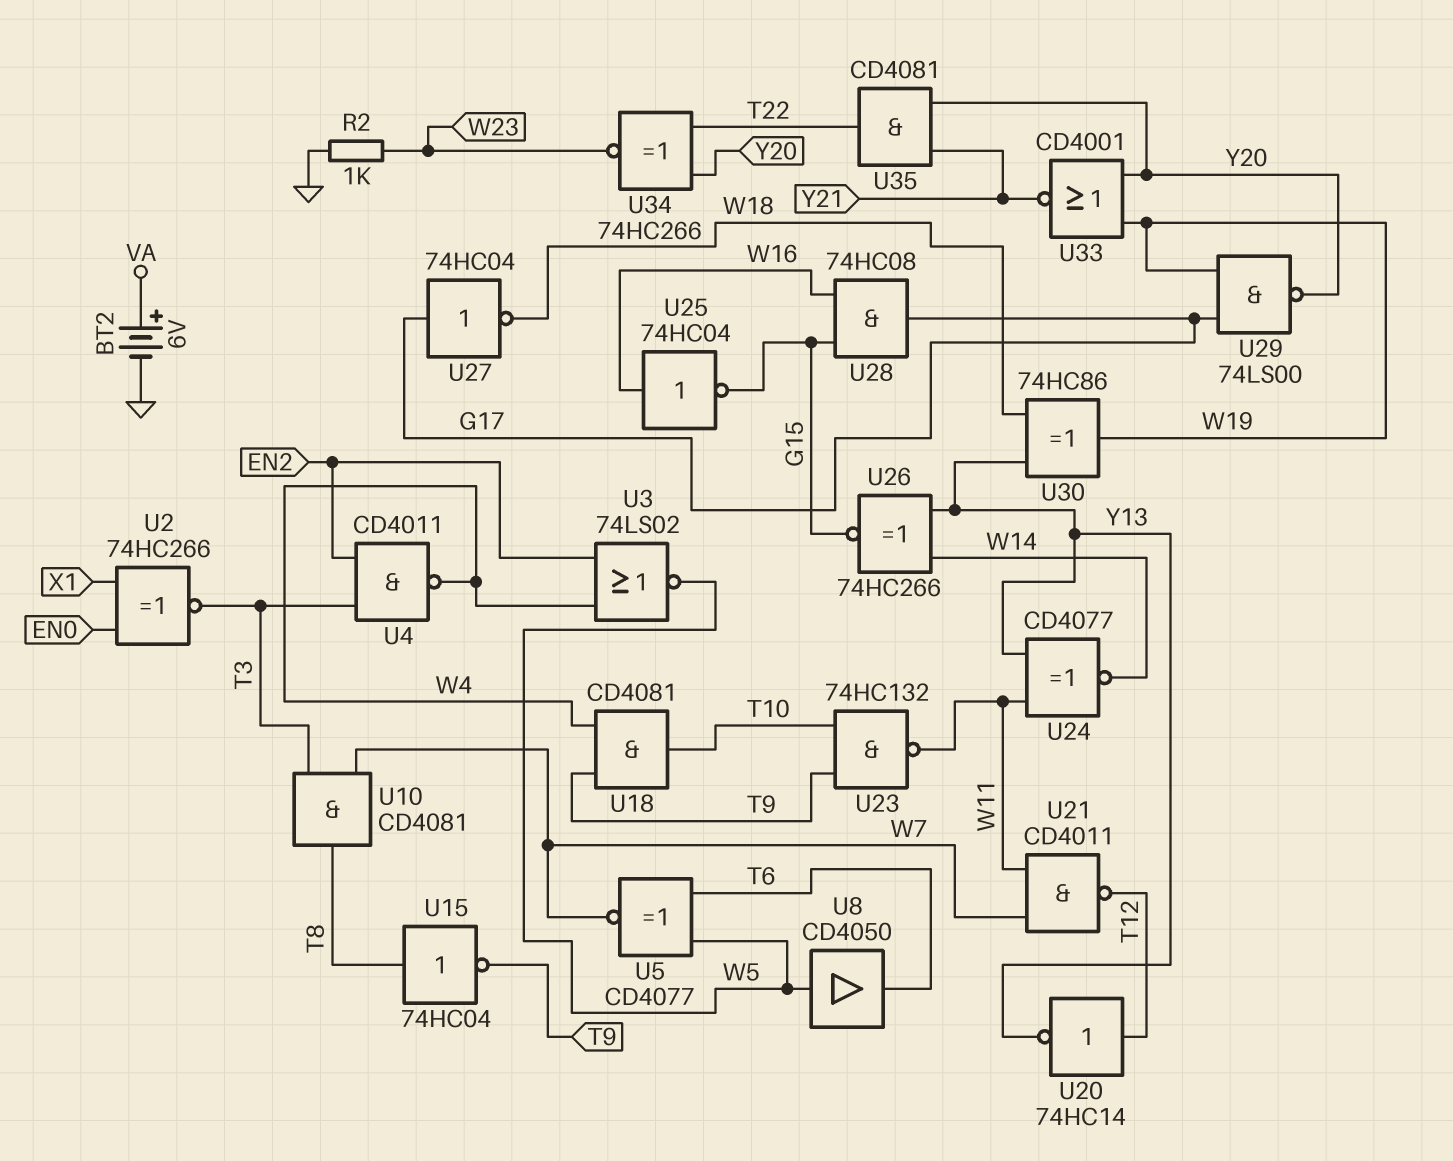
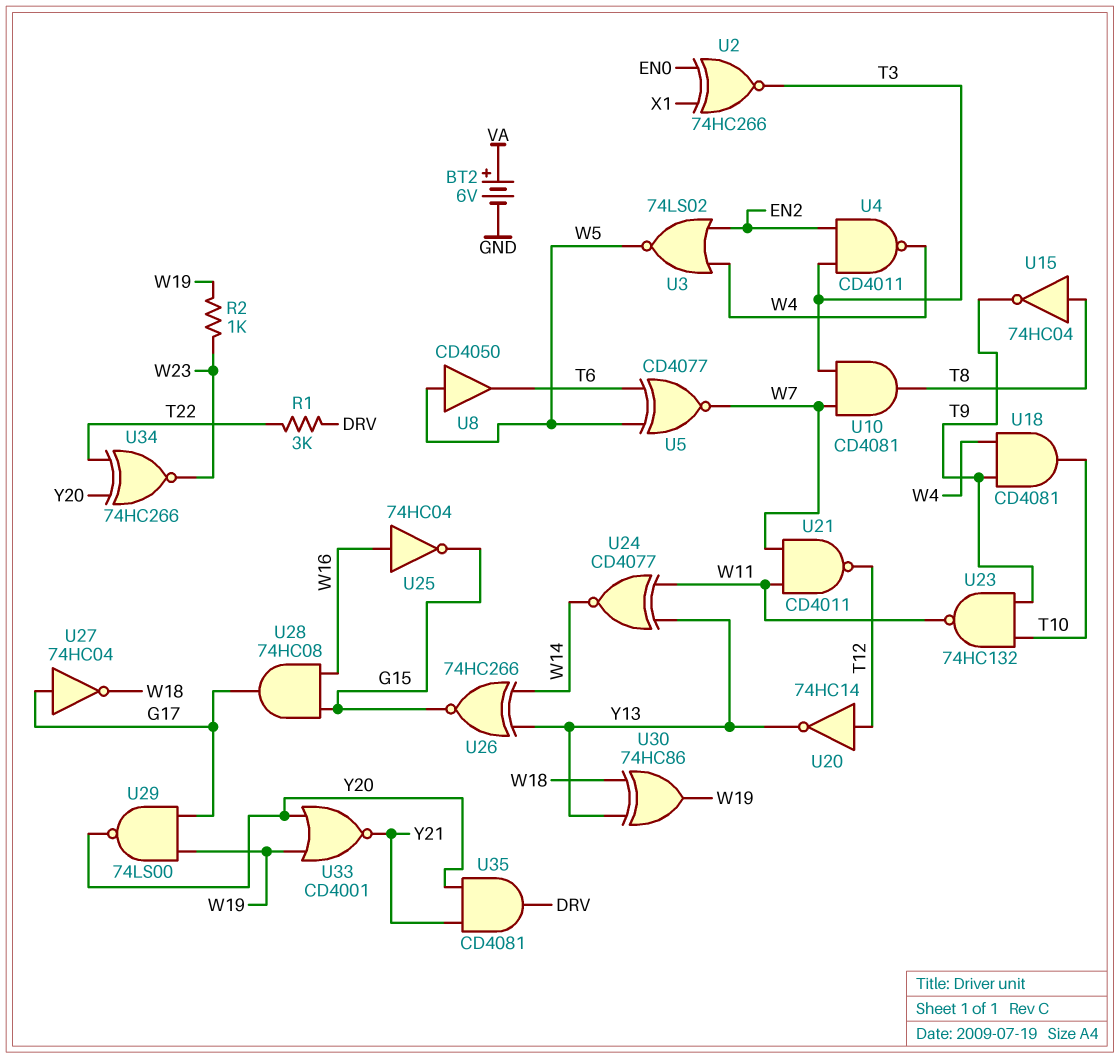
R1: none -> 3k (DRV, T22)
R2: 1k (GND, W23) -> 1k (W19, W23)
U35: AND CD4081 (in Y20, in Y21, out T22) -> AND CD4081 (in Y20, in Y21, out DRV)

